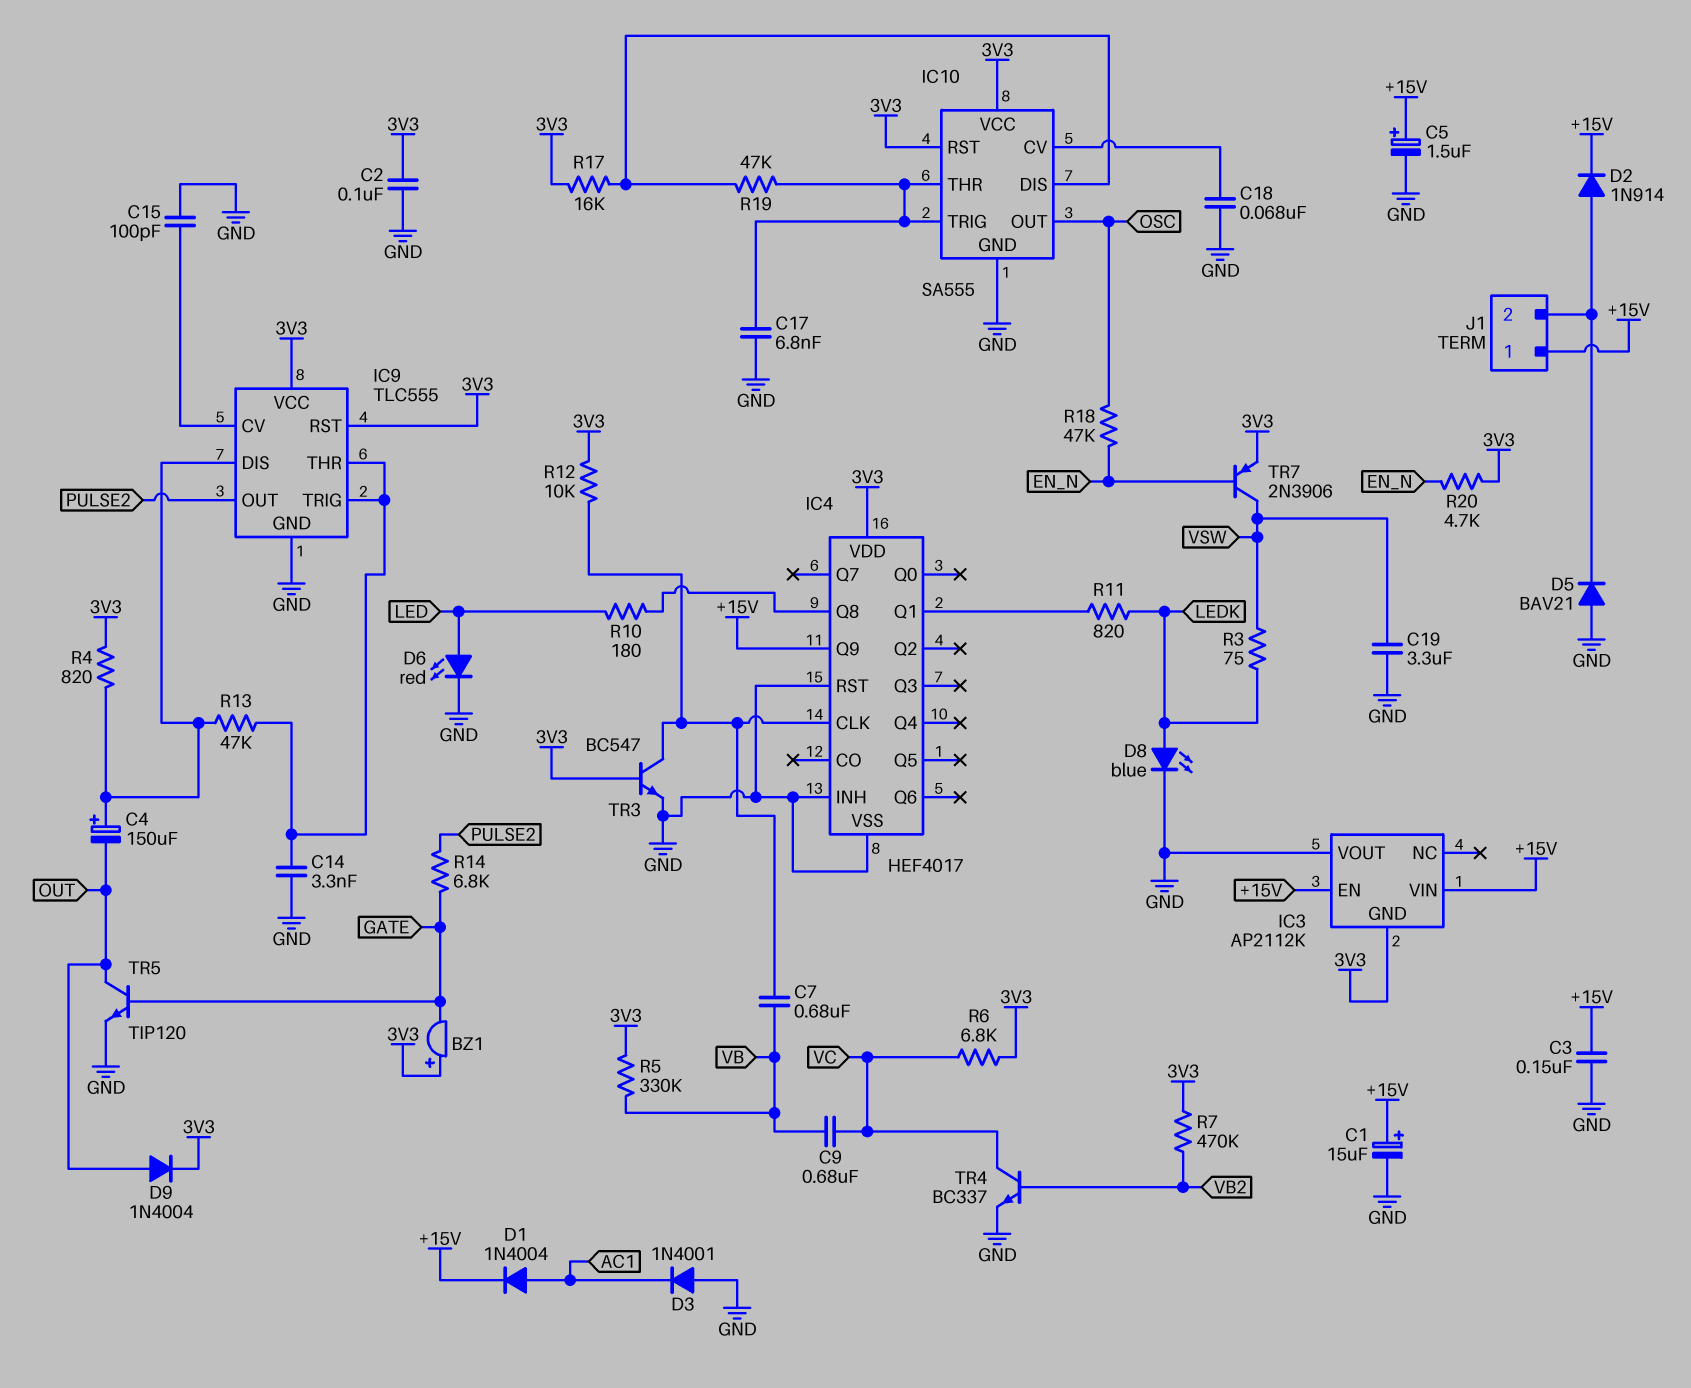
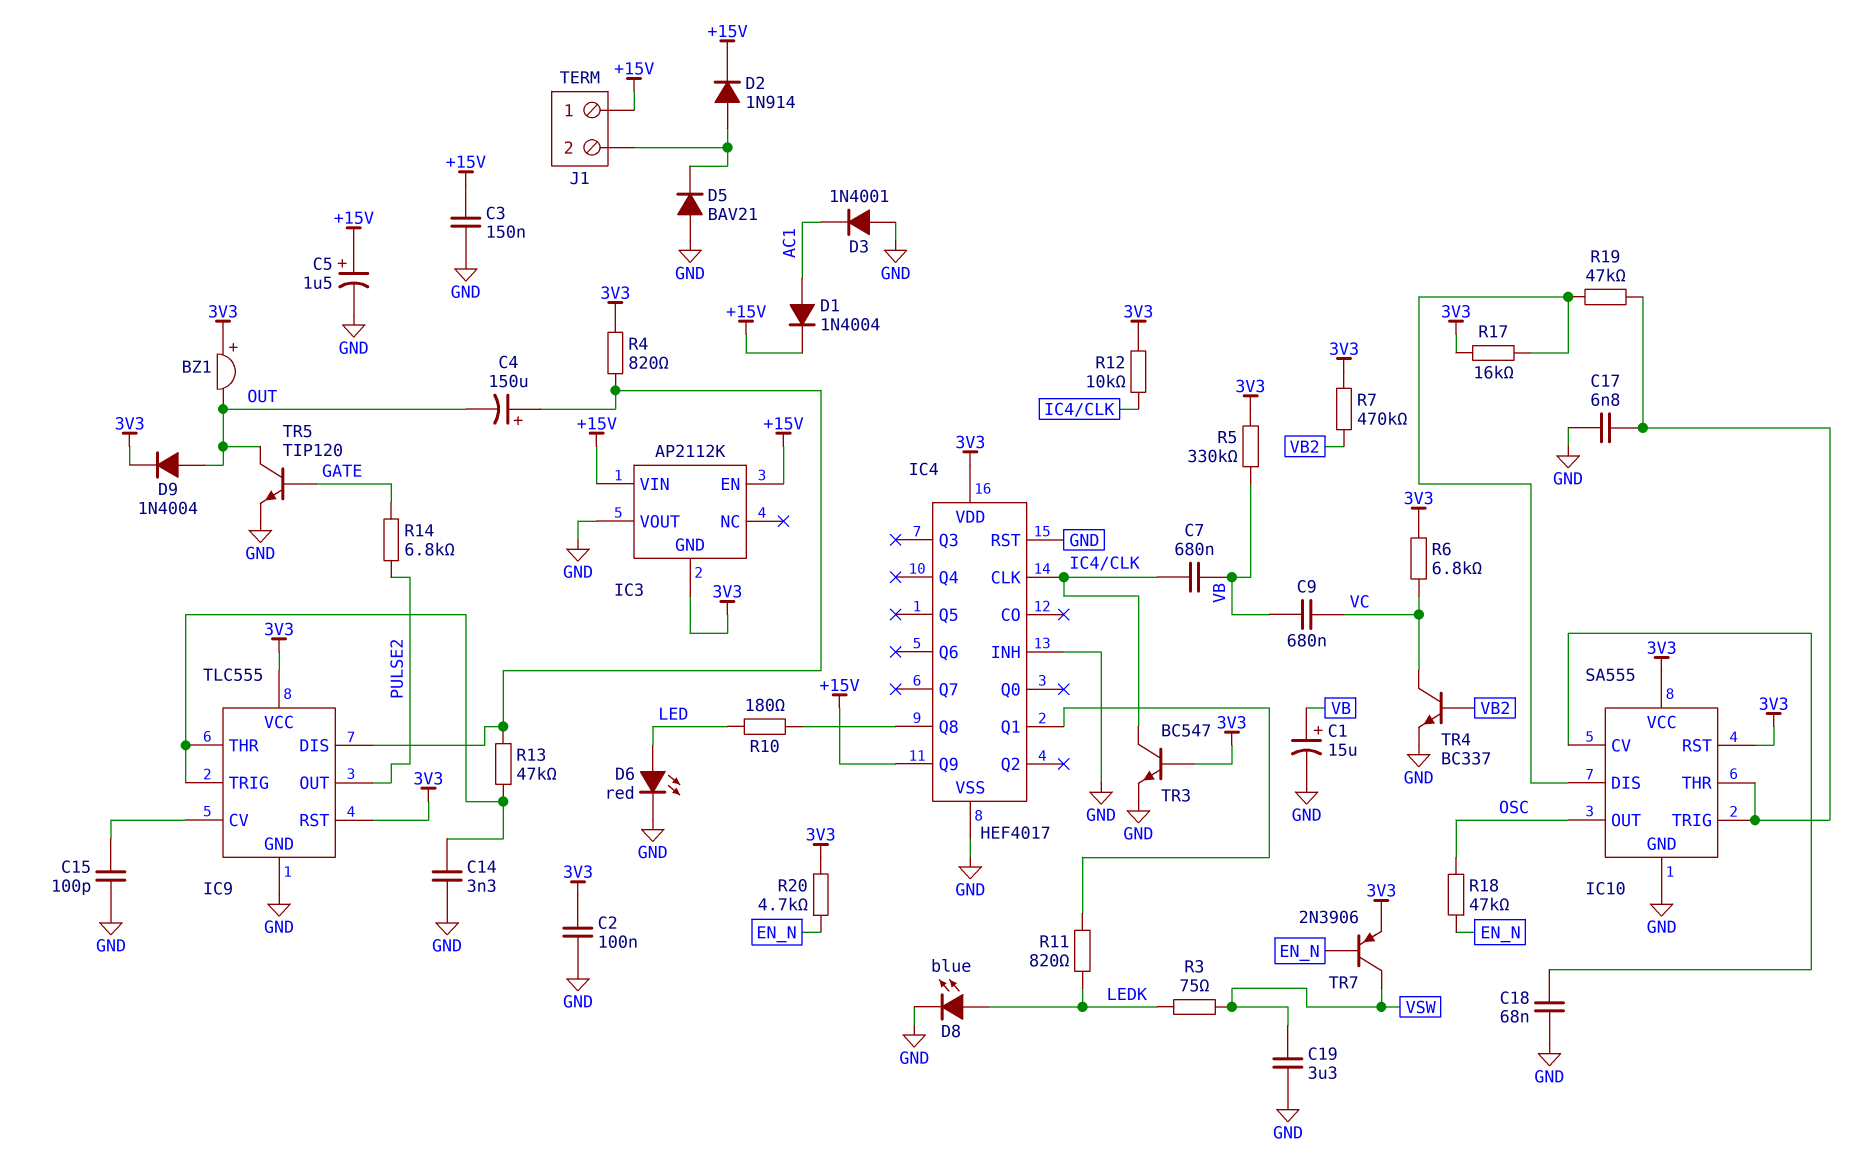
BZ1: buzzer (plus 3V3, minus GATE) -> buzzer (plus 3V3, minus OUT)
C1: 15uF (plus +15V, minus GND) -> 15uF (plus VB, minus GND)

